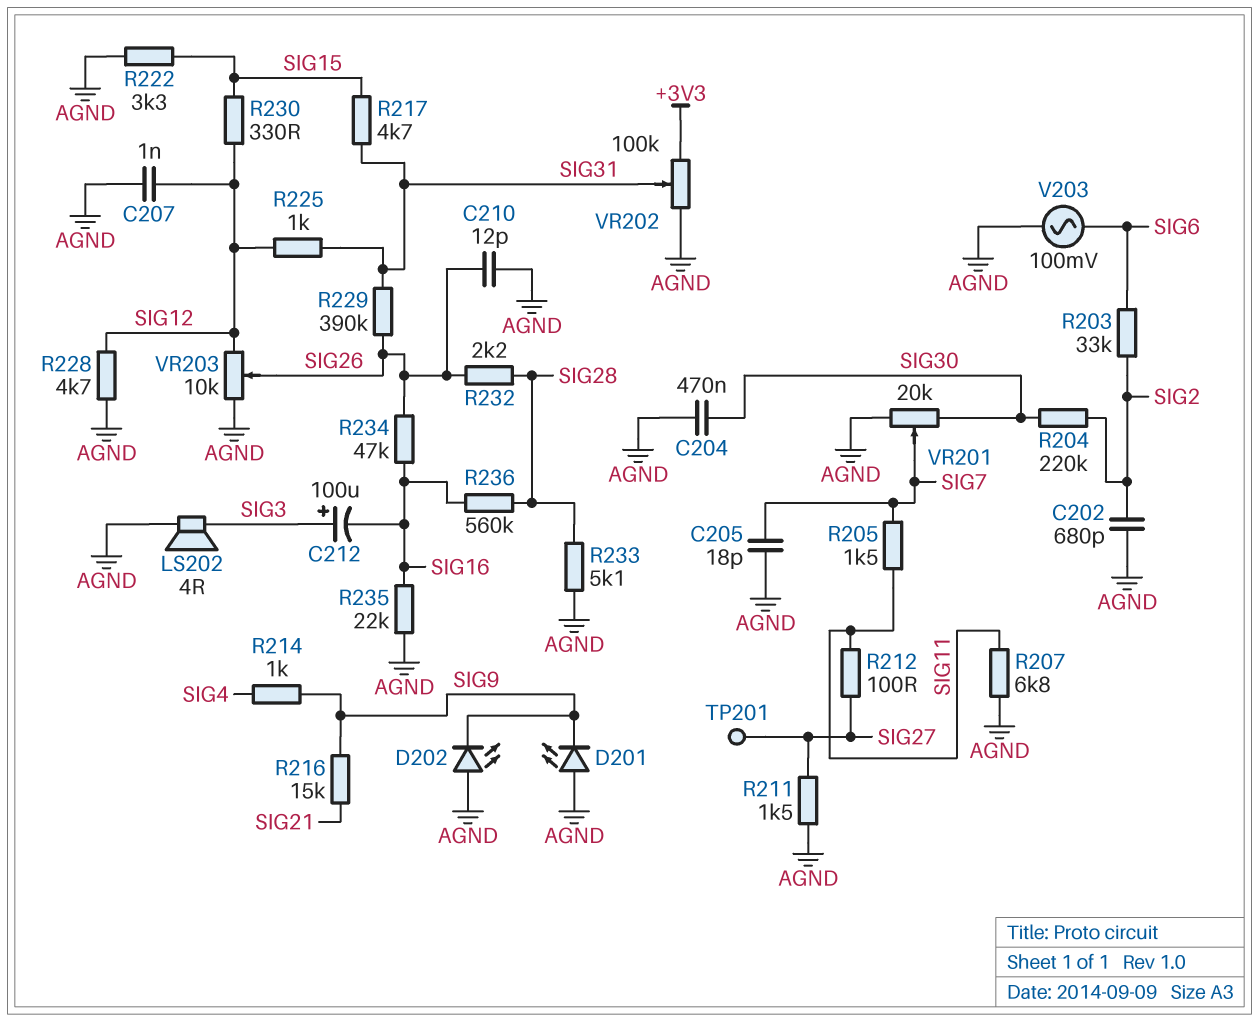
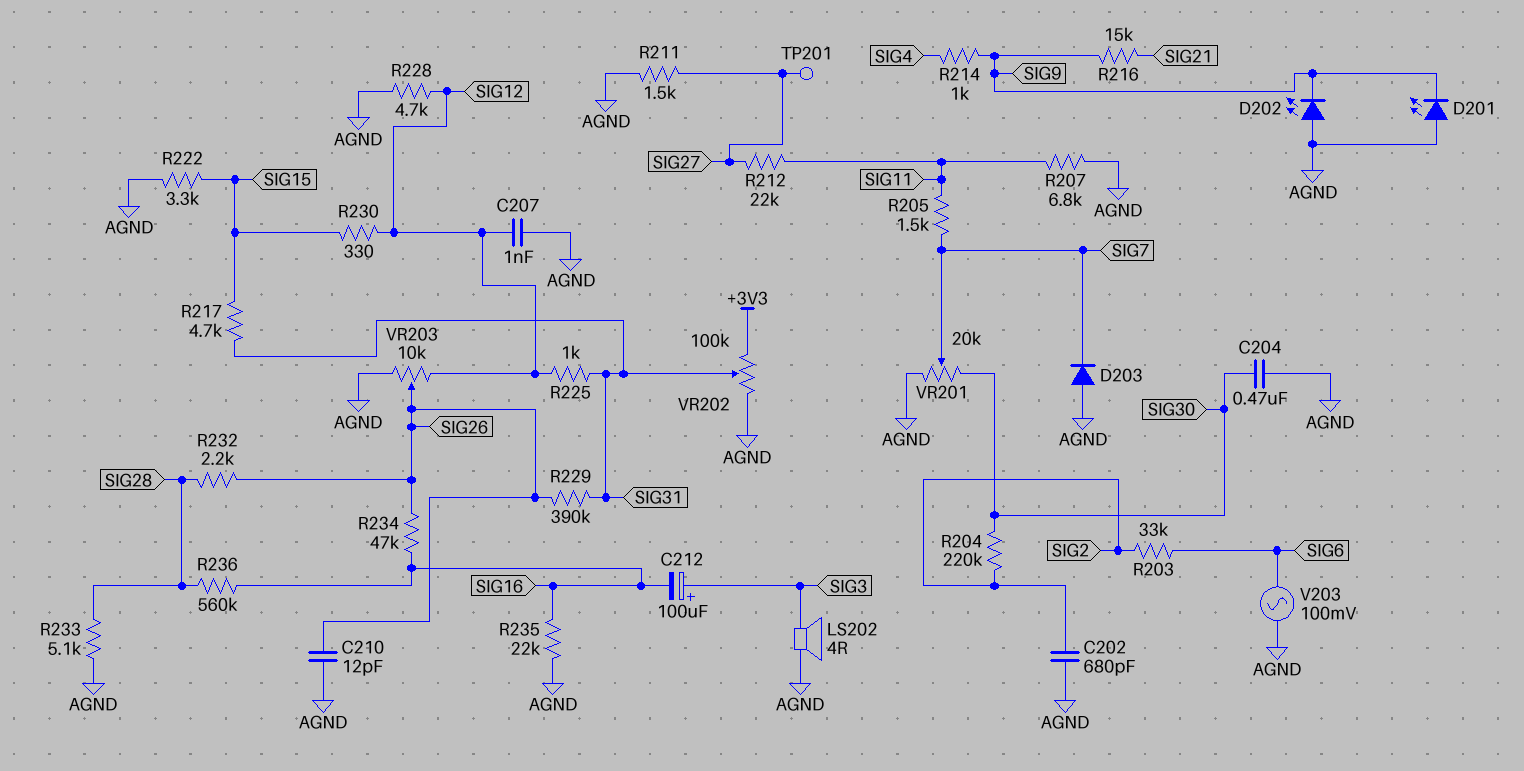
C205: 18pF (AGND, SIG7) -> none
D203: none -> diode (A AGND, K SIG7)
R212: 100 (SIG11, SIG27) -> 22k (SIG11, SIG27)

